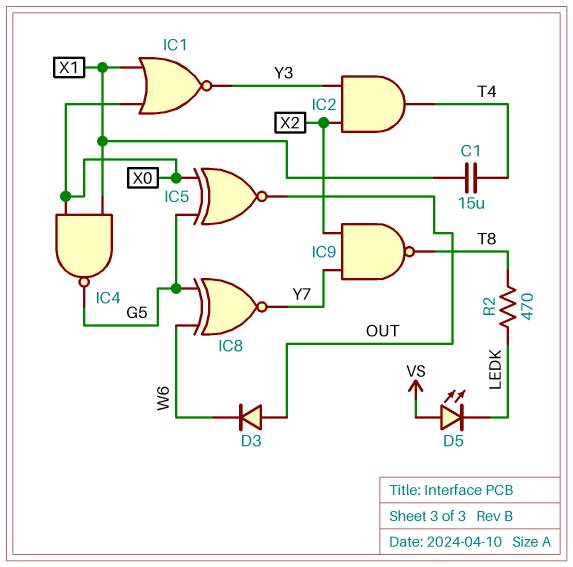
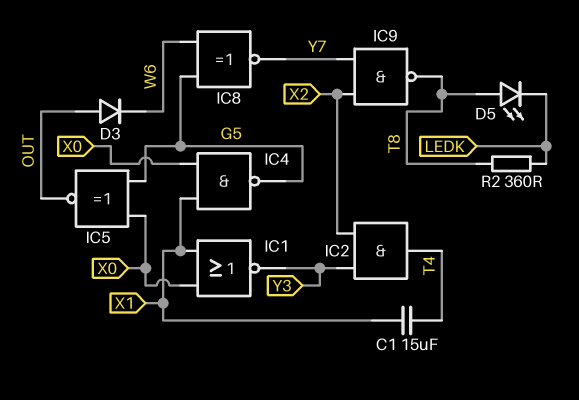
D5: LED (A VS, K LEDK) -> LED (A T8, K LEDK)
R2: 470 (LEDK, T8) -> 360 (LEDK, T8)

